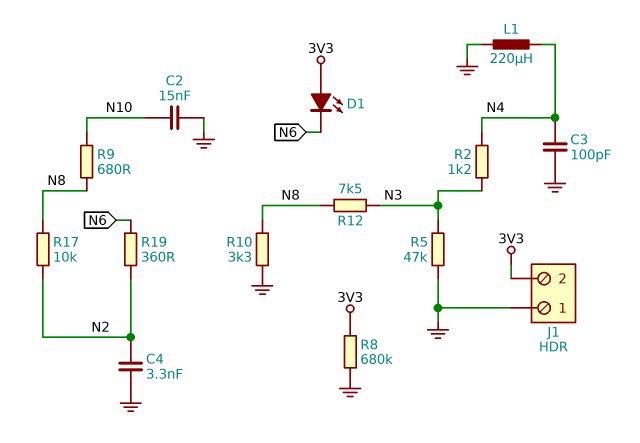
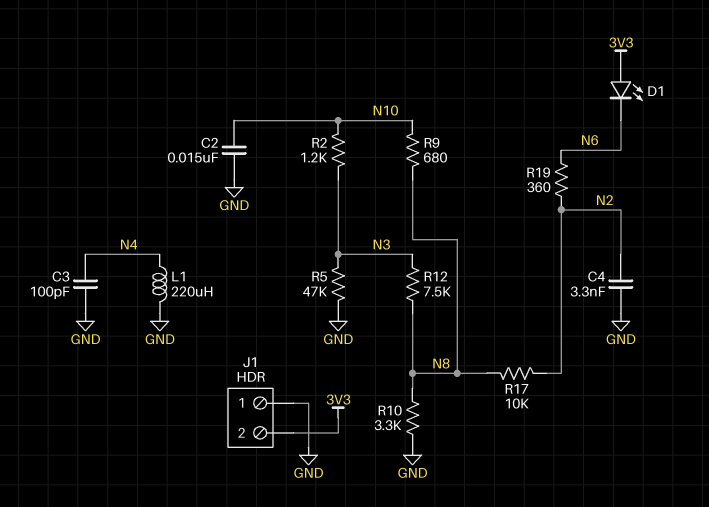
R2: 1.2k (N3, N4) -> 1.2k (N3, N10)
R8: 680k (3V3, GND) -> none

